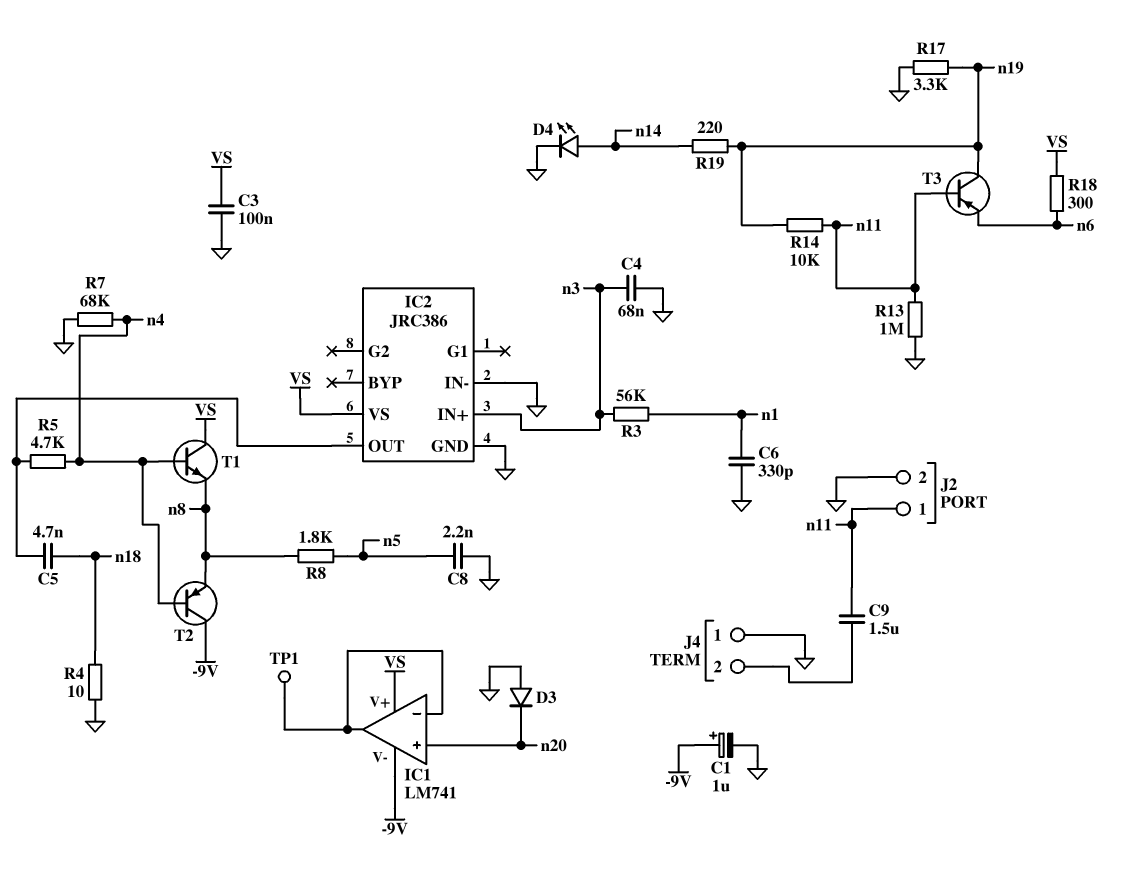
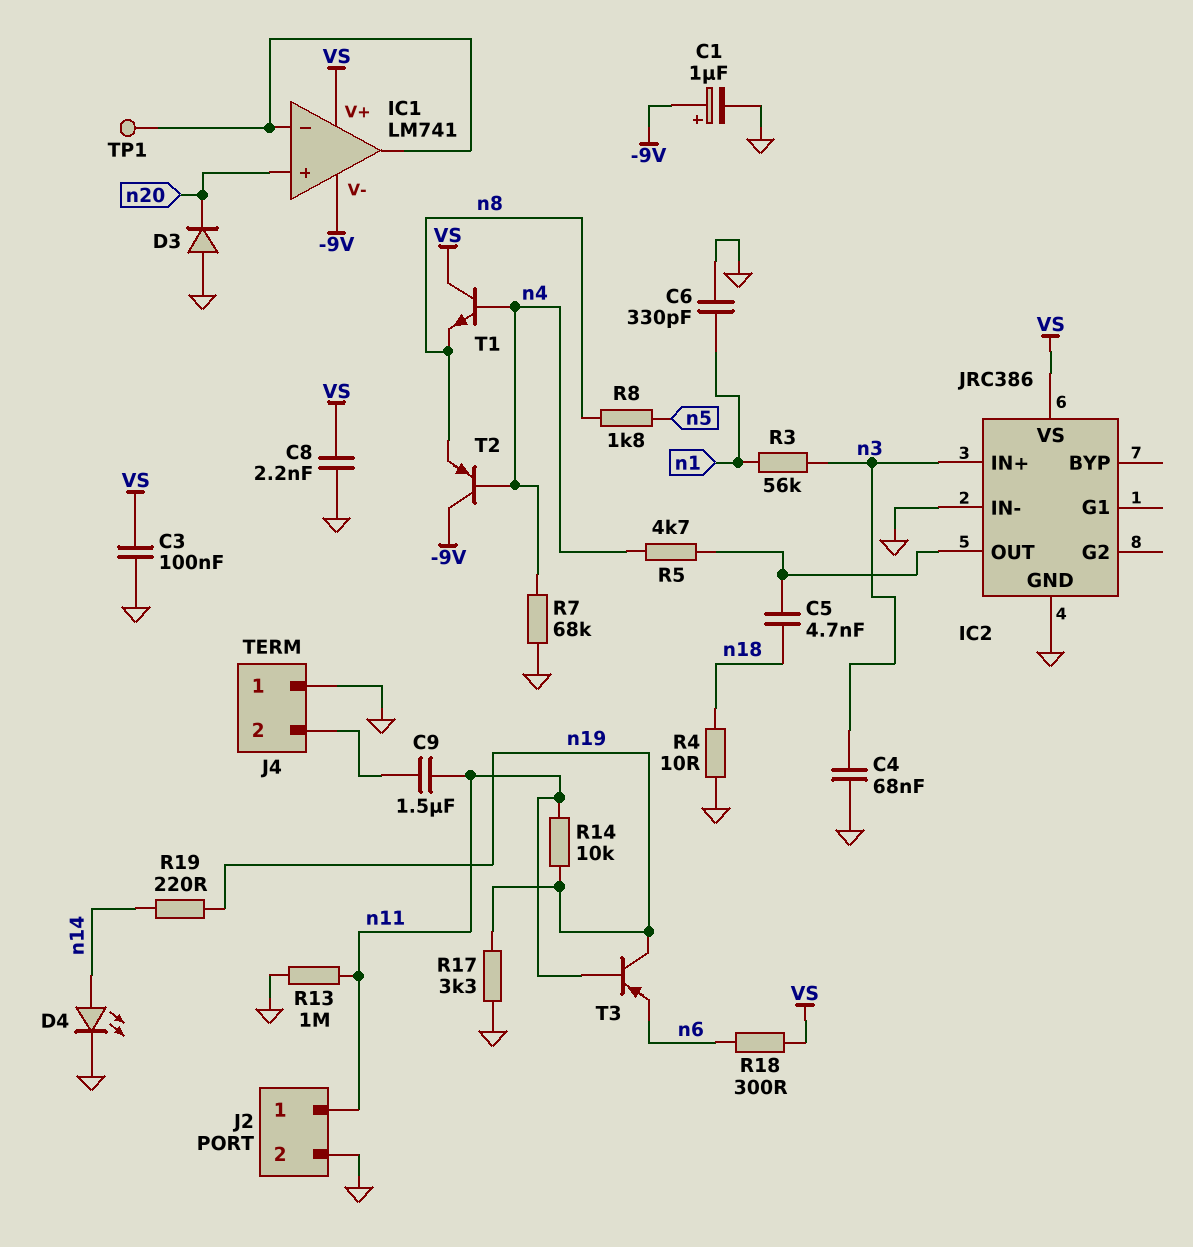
C8: 2.2nF (GND, n5) -> 2.2nF (GND, VS)

